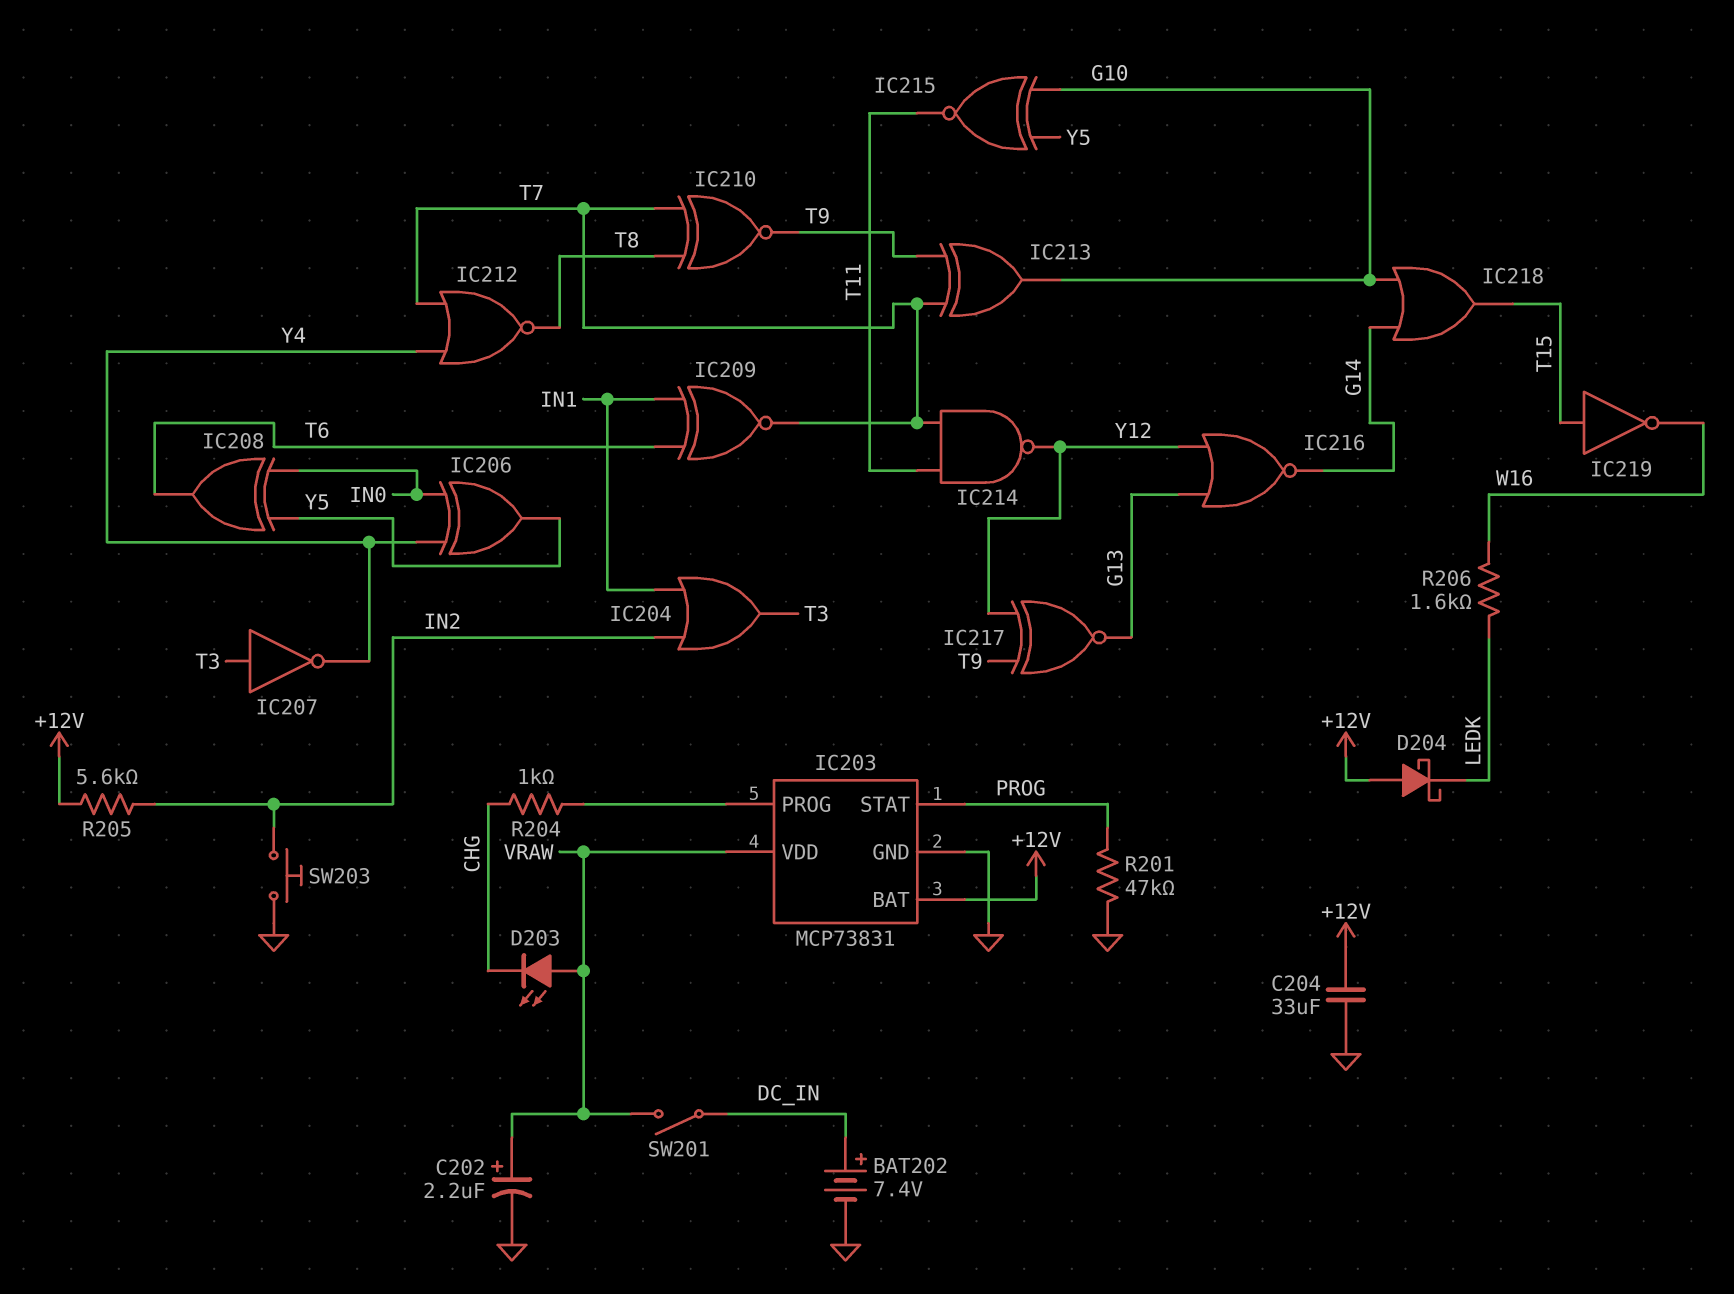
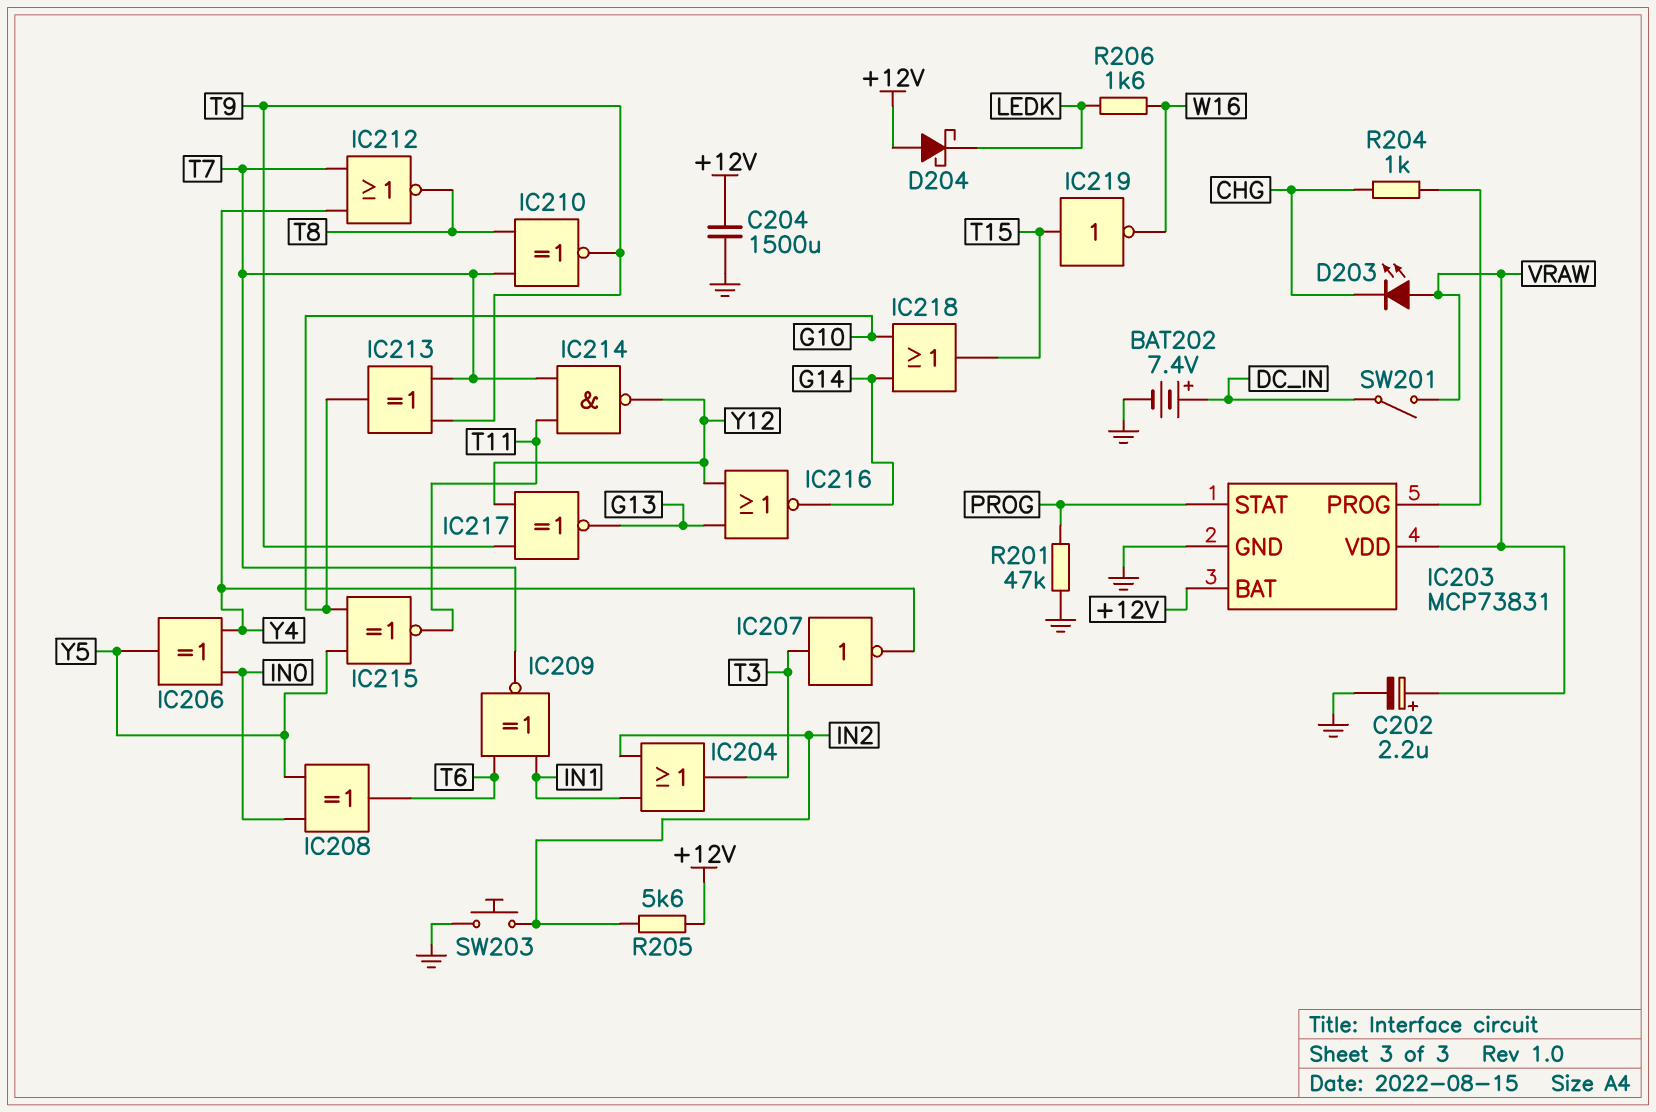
C204: 33uF (+12V, GND) -> 1500uF (+12V, GND)

